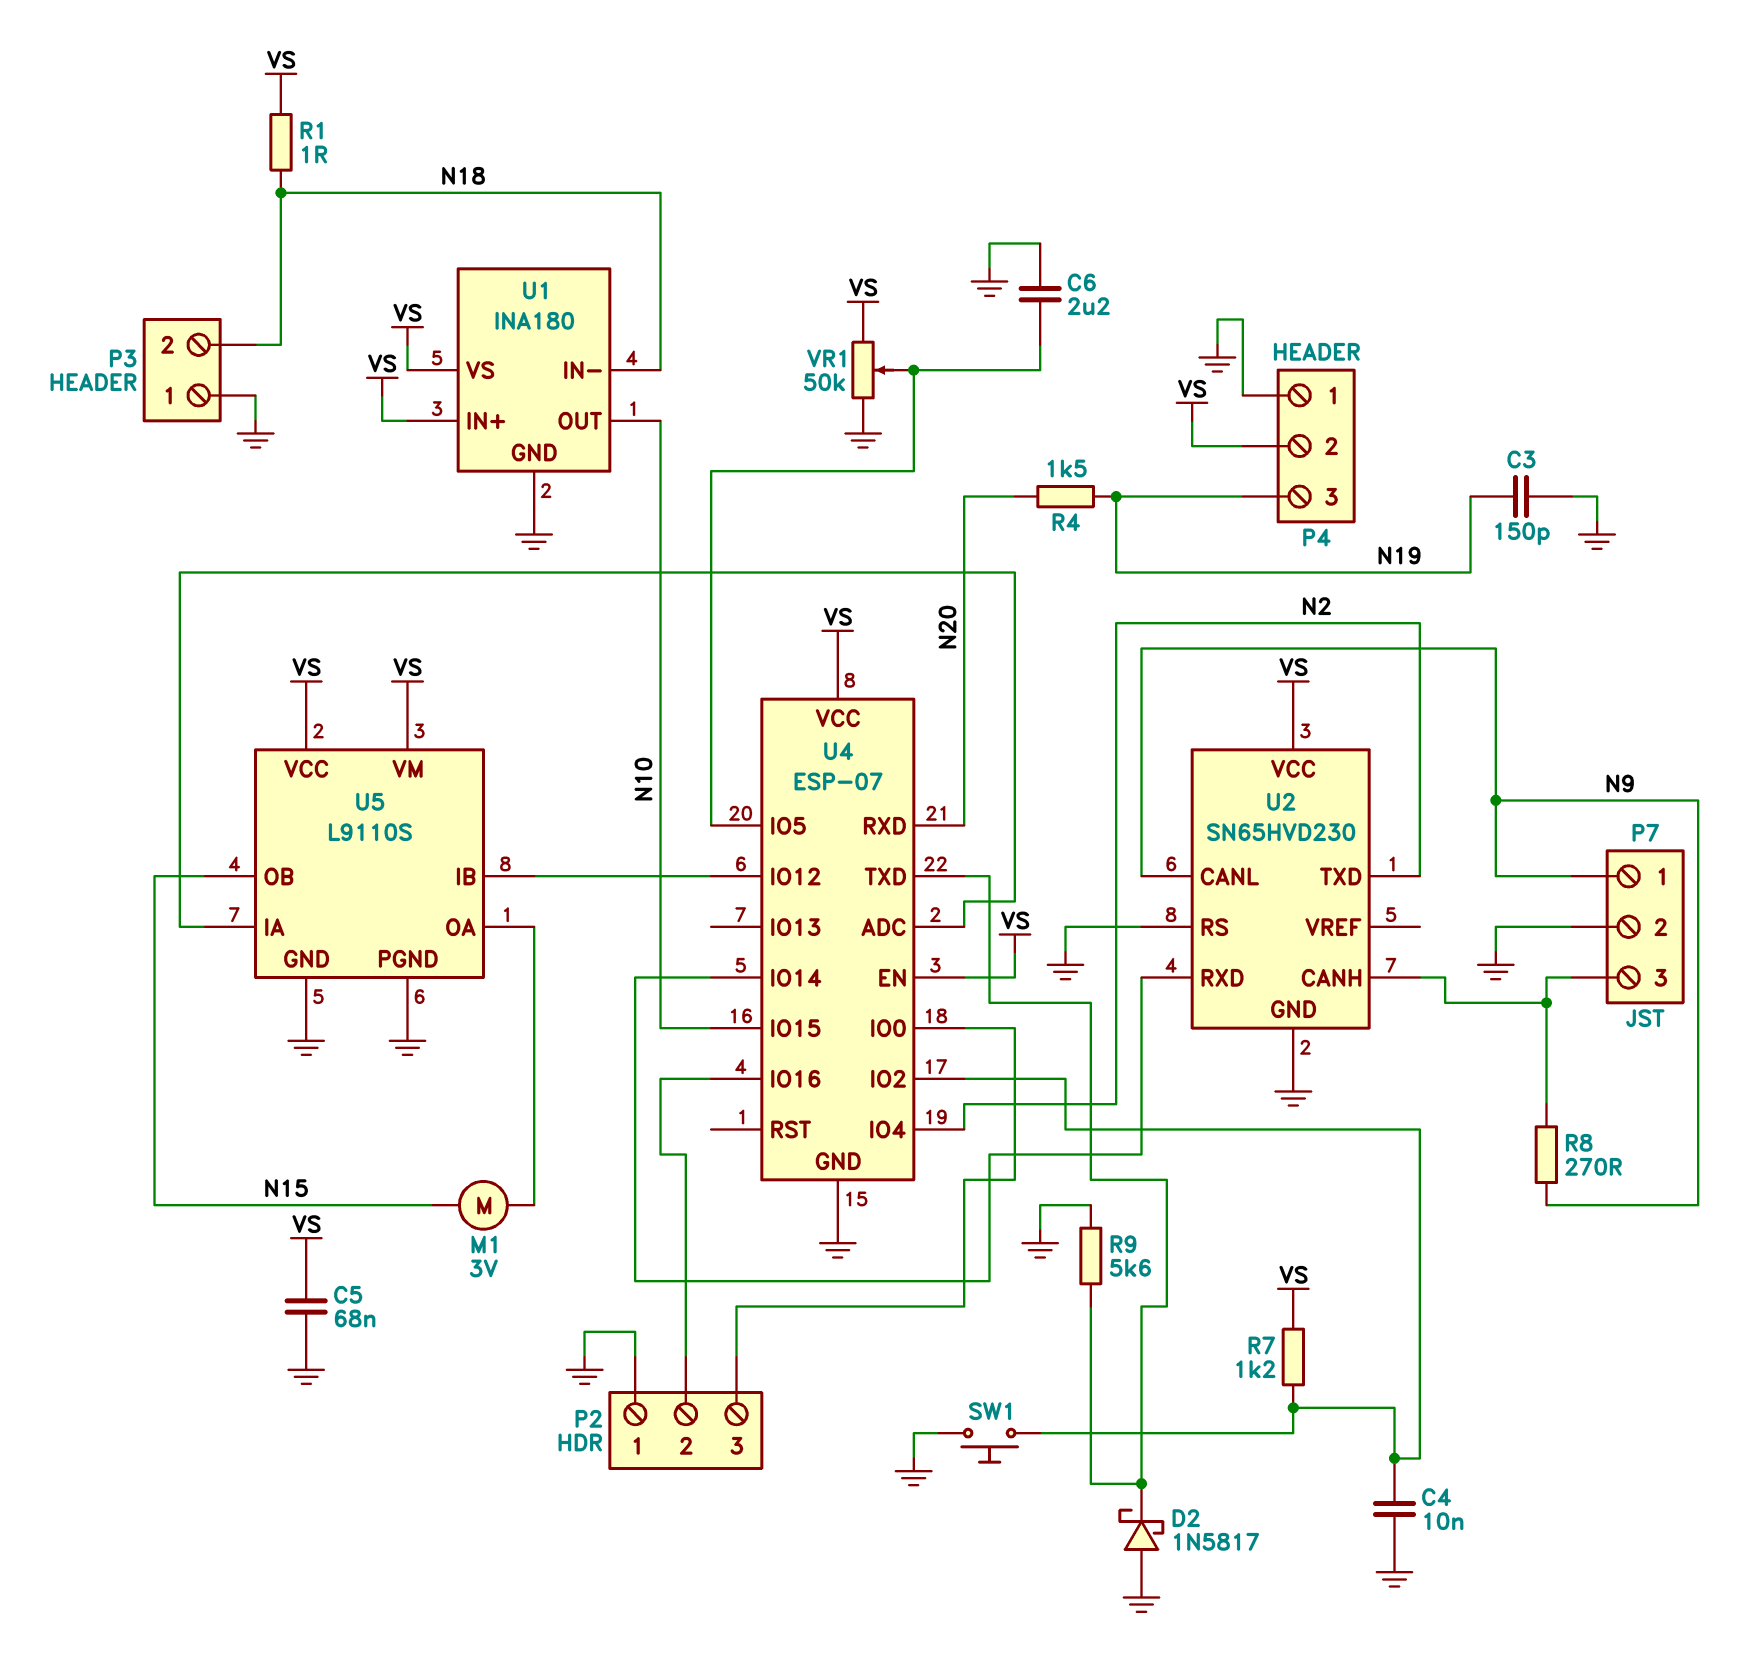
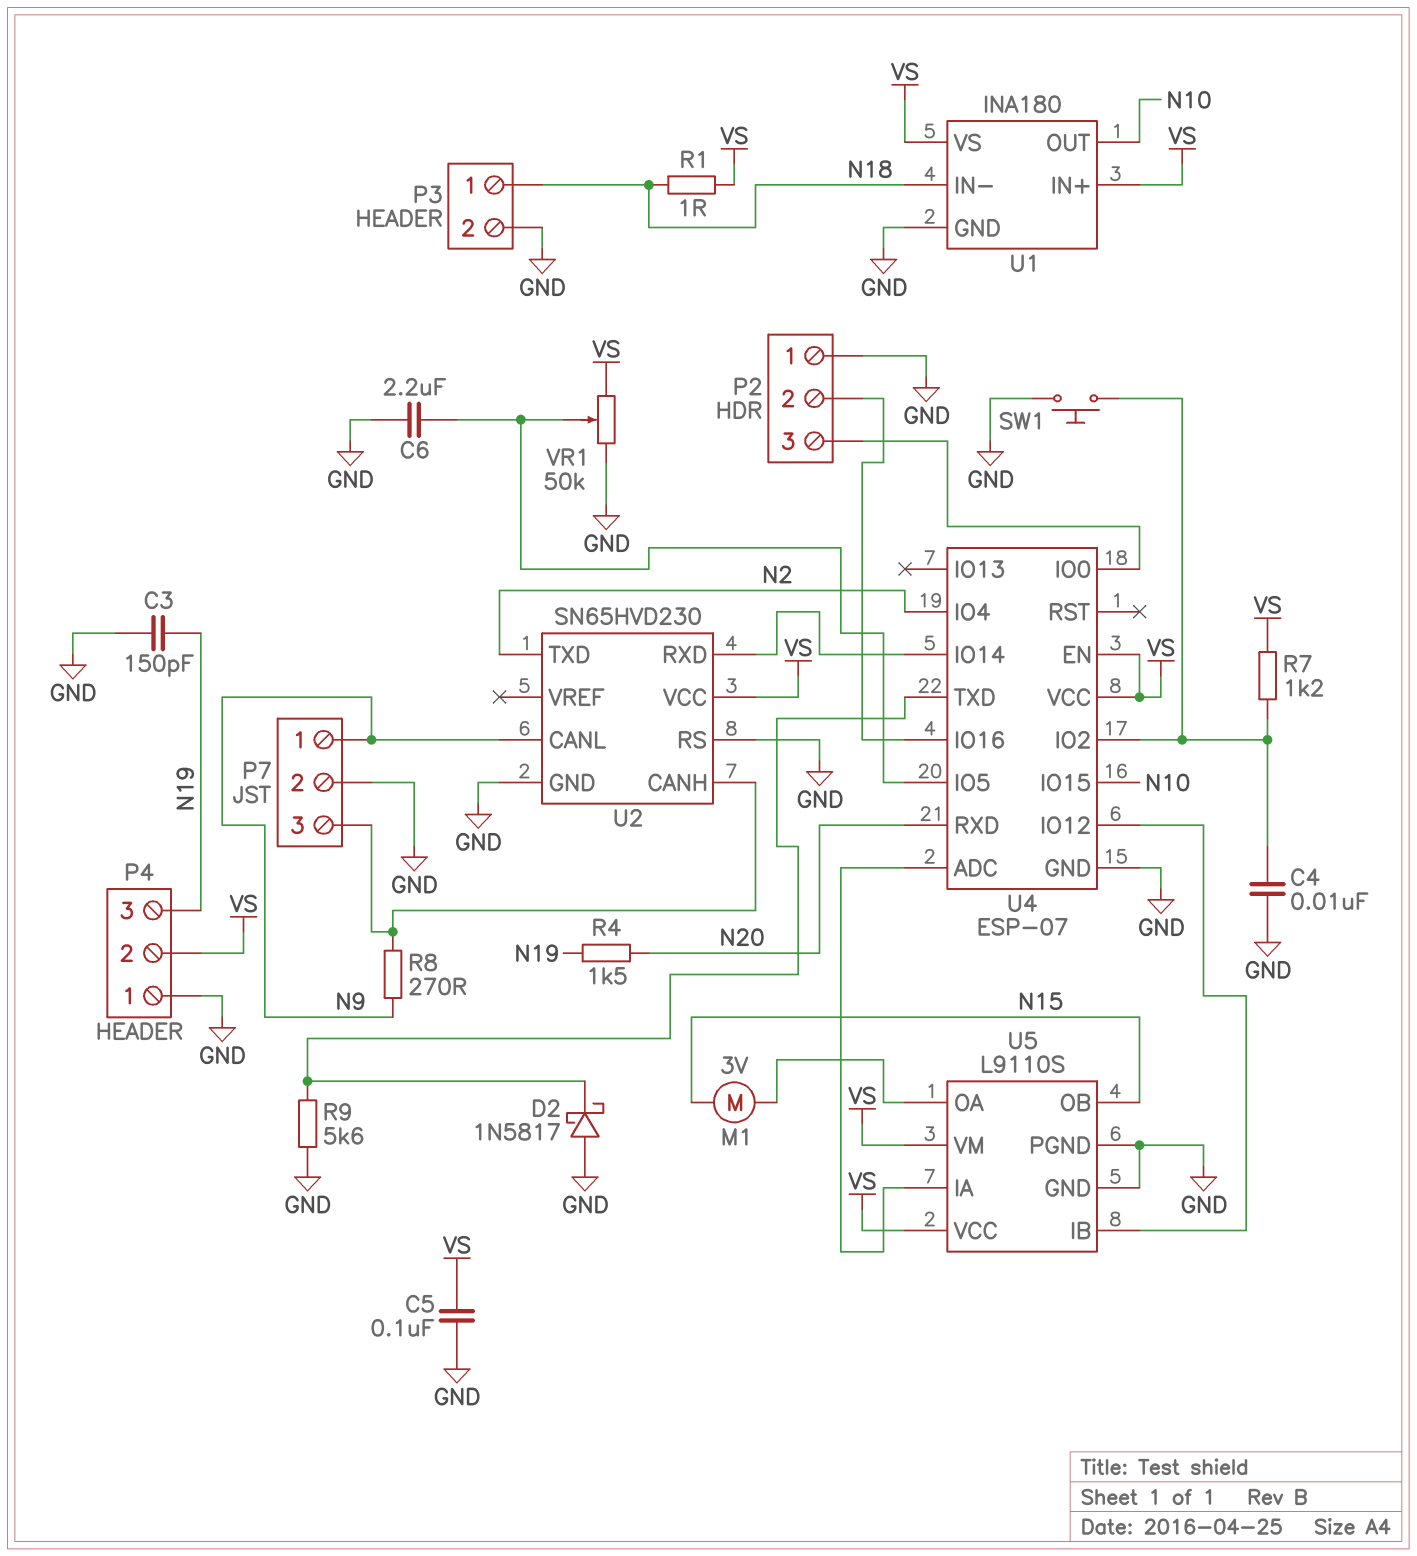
C5: 68nF (GND, VS) -> 100nF (GND, VS)
P3 pin 1: GND -> N18
P3 pin 2: N18 -> GND

